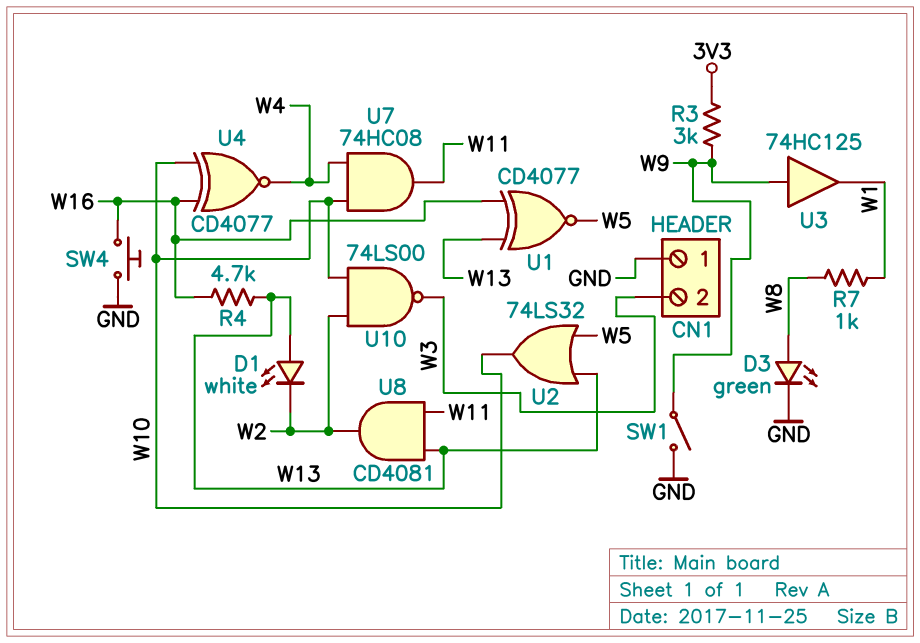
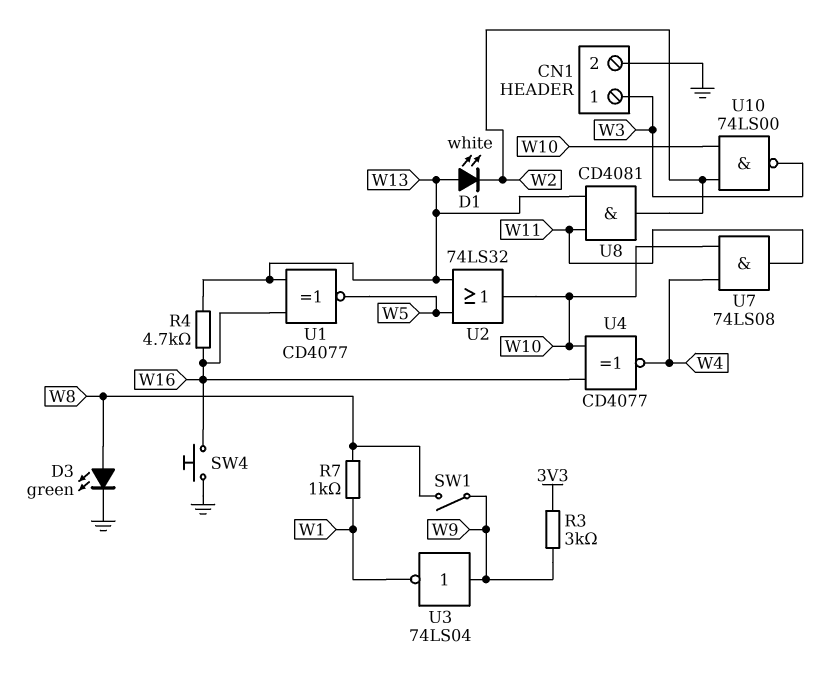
CN1 pin 1: GND -> W3
CN1 pin 2: W3 -> GND
SW1: switch (GND, W9) -> switch (W8, W9)
U3: buffer 74HC125 (in W9, out W1) -> NOT 74LS04 (in W9, out W1)
U7: AND 74HC08 (in W4, in W10, out W11) -> AND 74LS08 (in W4, in W10, out W11)

